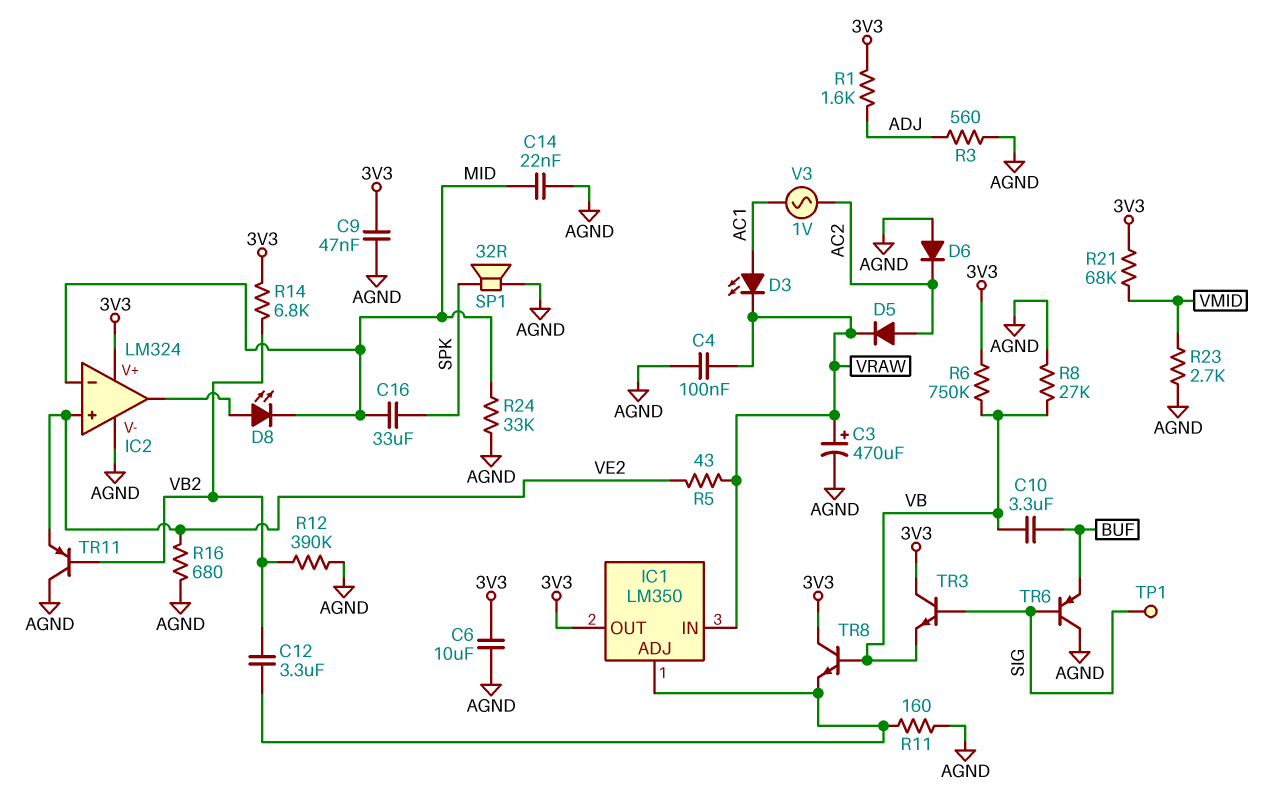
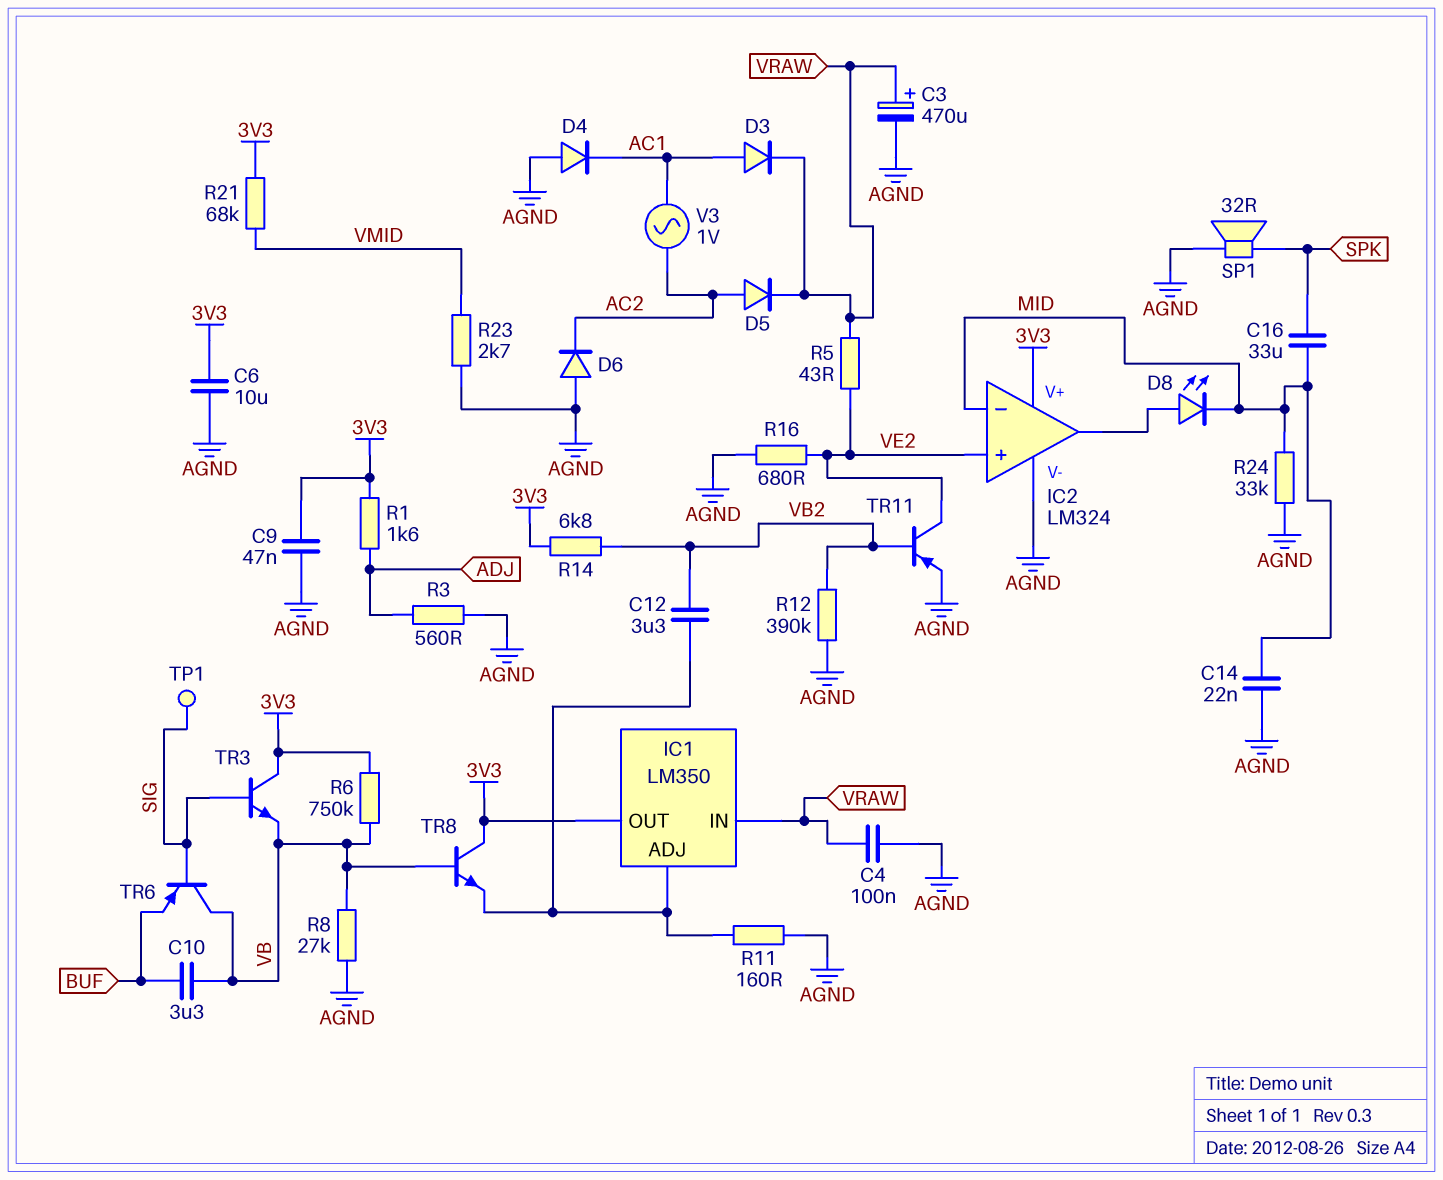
D3: LED (A AC1, K VRAW) -> diode (A AC1, K VRAW)
D4: none -> diode (A AGND, K AC1)
TR6: PNP (B SIG, C AGND, E BUF) -> PNP (B SIG, C VB, E BUF)
TR11: PNP (B VB2, C AGND, E VE2) -> PNP (B VB2, C VE2, E AGND)

